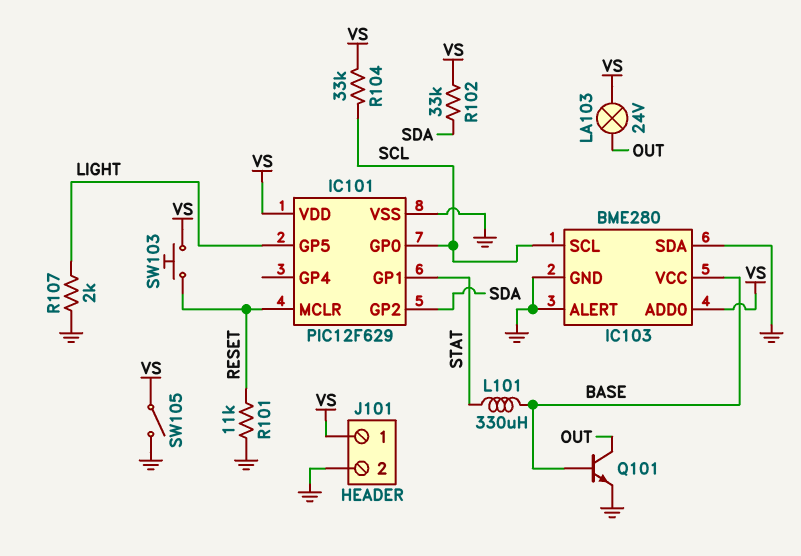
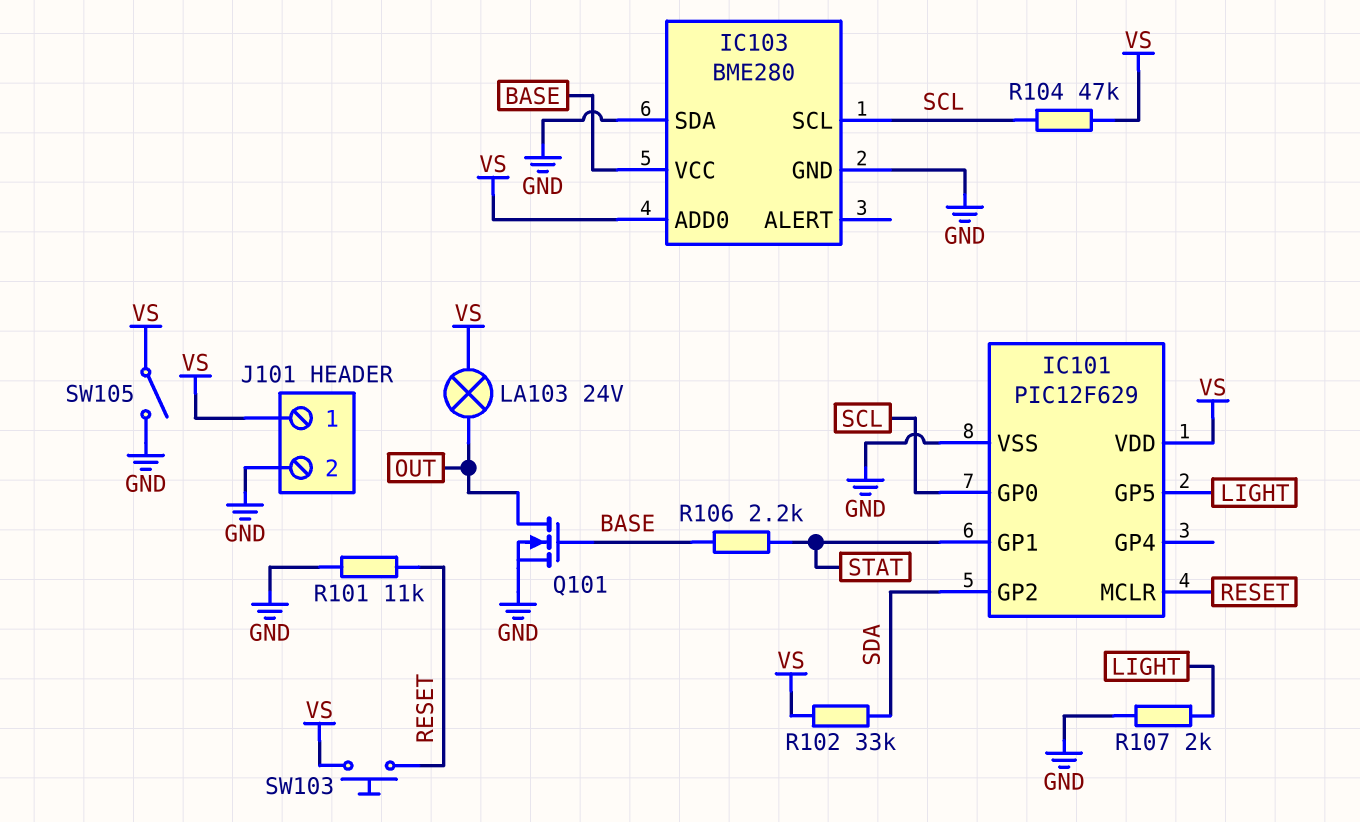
IC103 pin ALERT: GND -> none
L101: 330uH (BASE, STAT) -> none
Q101: NPN (B BASE, C OUT, E GND) -> NMOS (G BASE, D OUT, S GND)
R104: 33k (SCL, VS) -> 47k (SCL, VS)
R106: none -> 2.2k (BASE, STAT)

